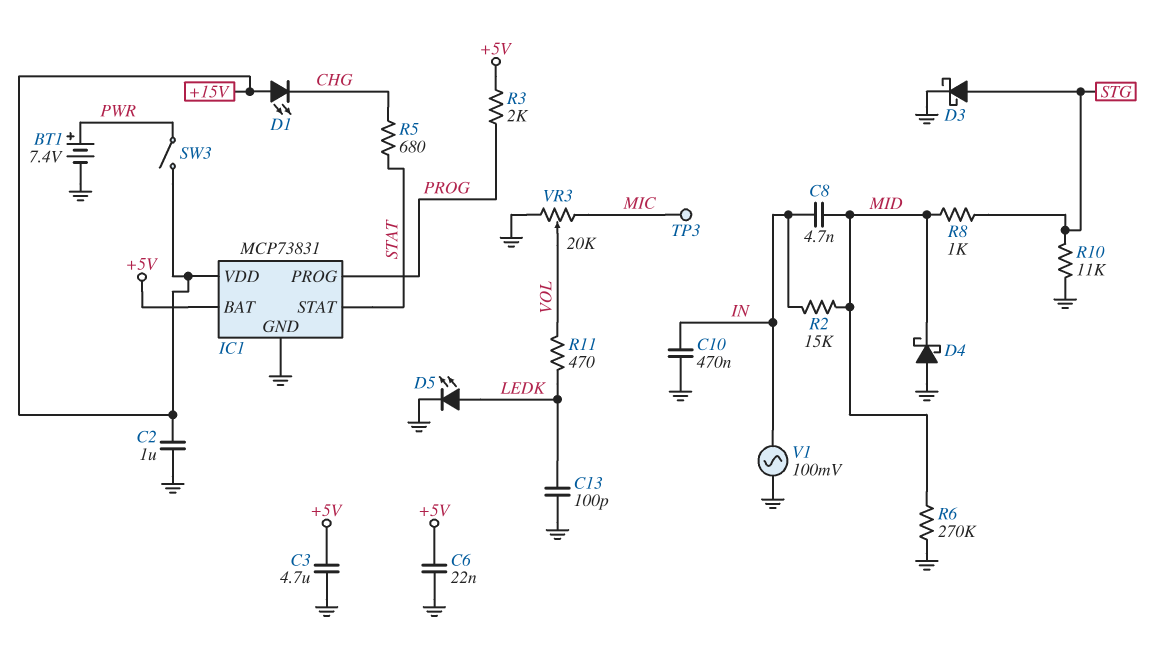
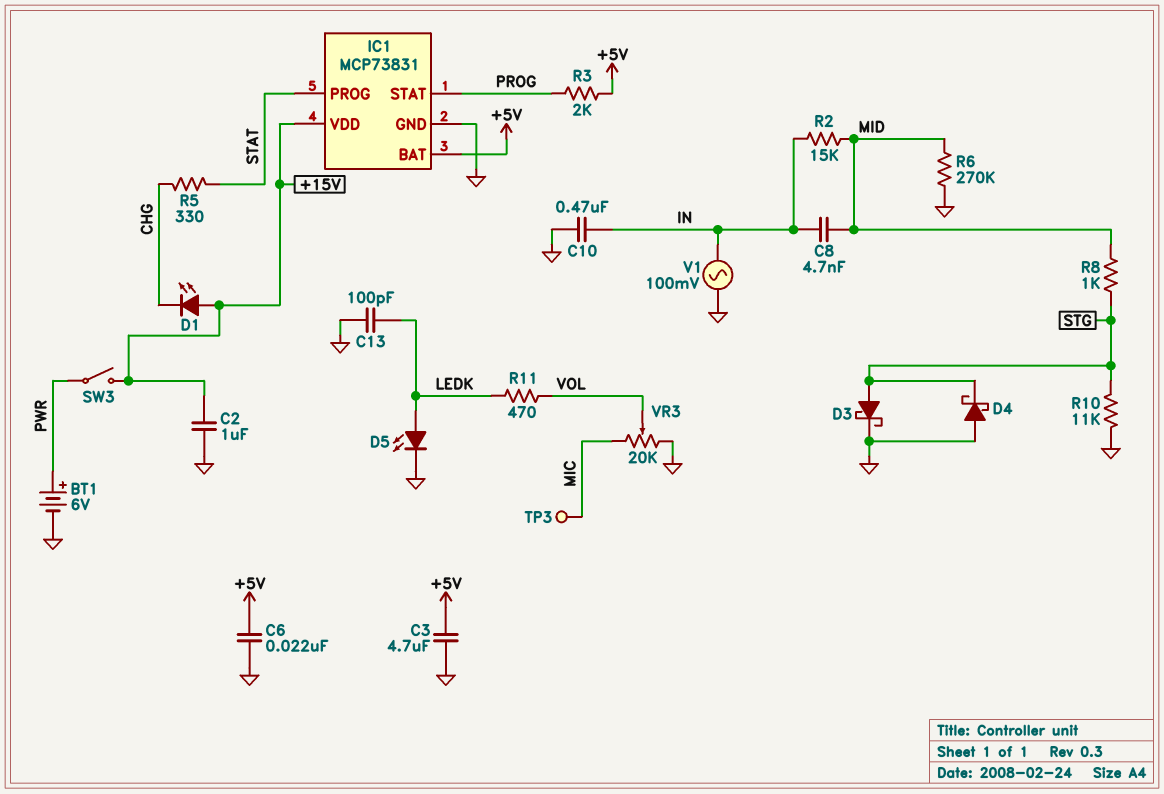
BT1: 7.4V (plus PWR, minus GND) -> 6V (plus PWR, minus GND)
D4: schottky (A GND, K MID) -> schottky (A GND, K STG)
IC1 pin PROG: PROG -> STAT
IC1 pin STAT: STAT -> PROG
R5: 680 (CHG, STAT) -> 330 (CHG, STAT)

